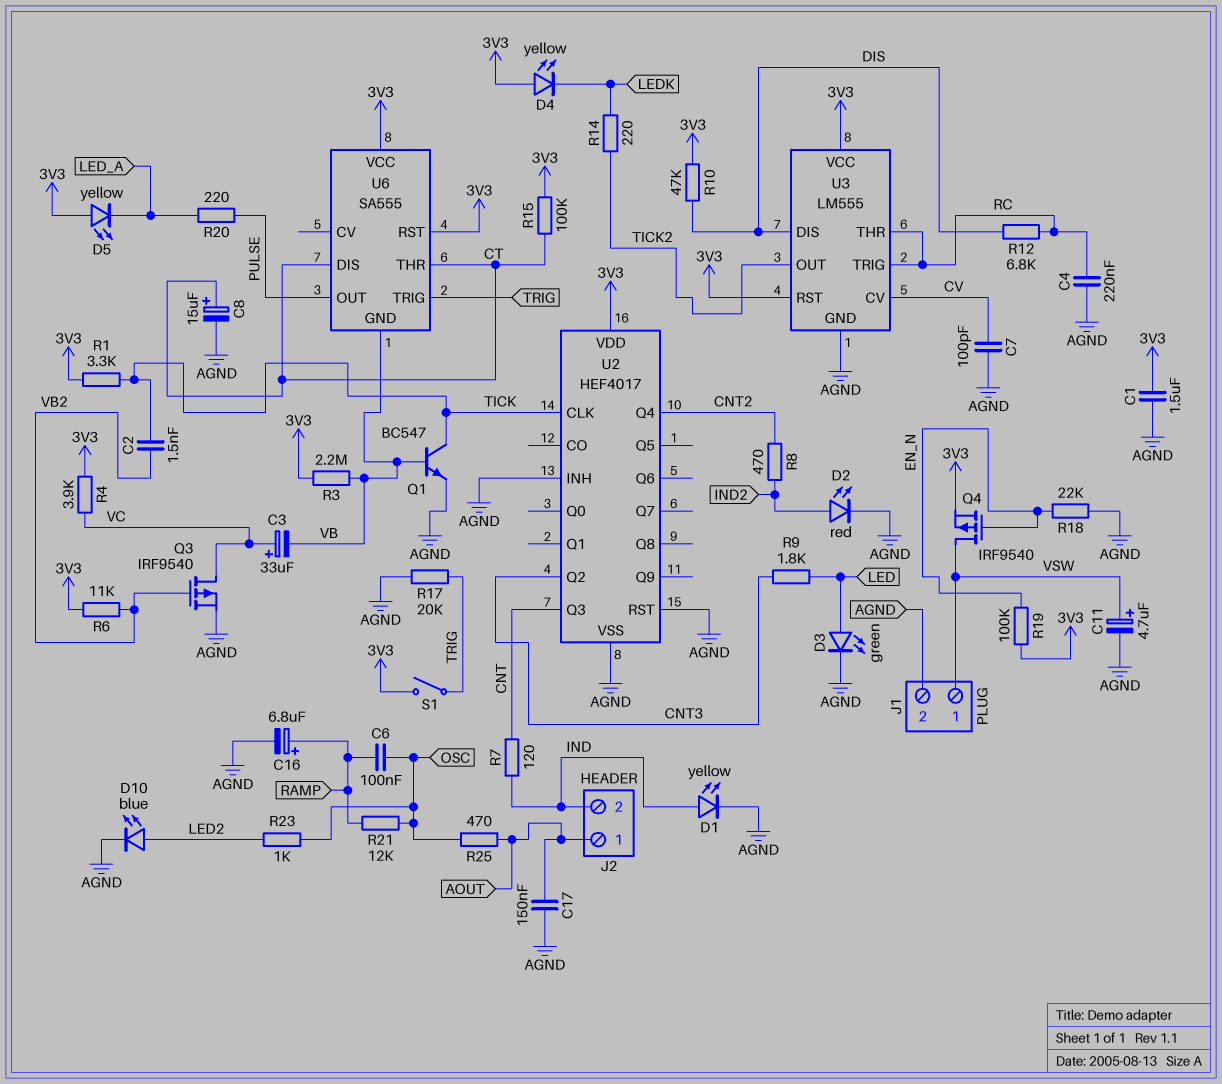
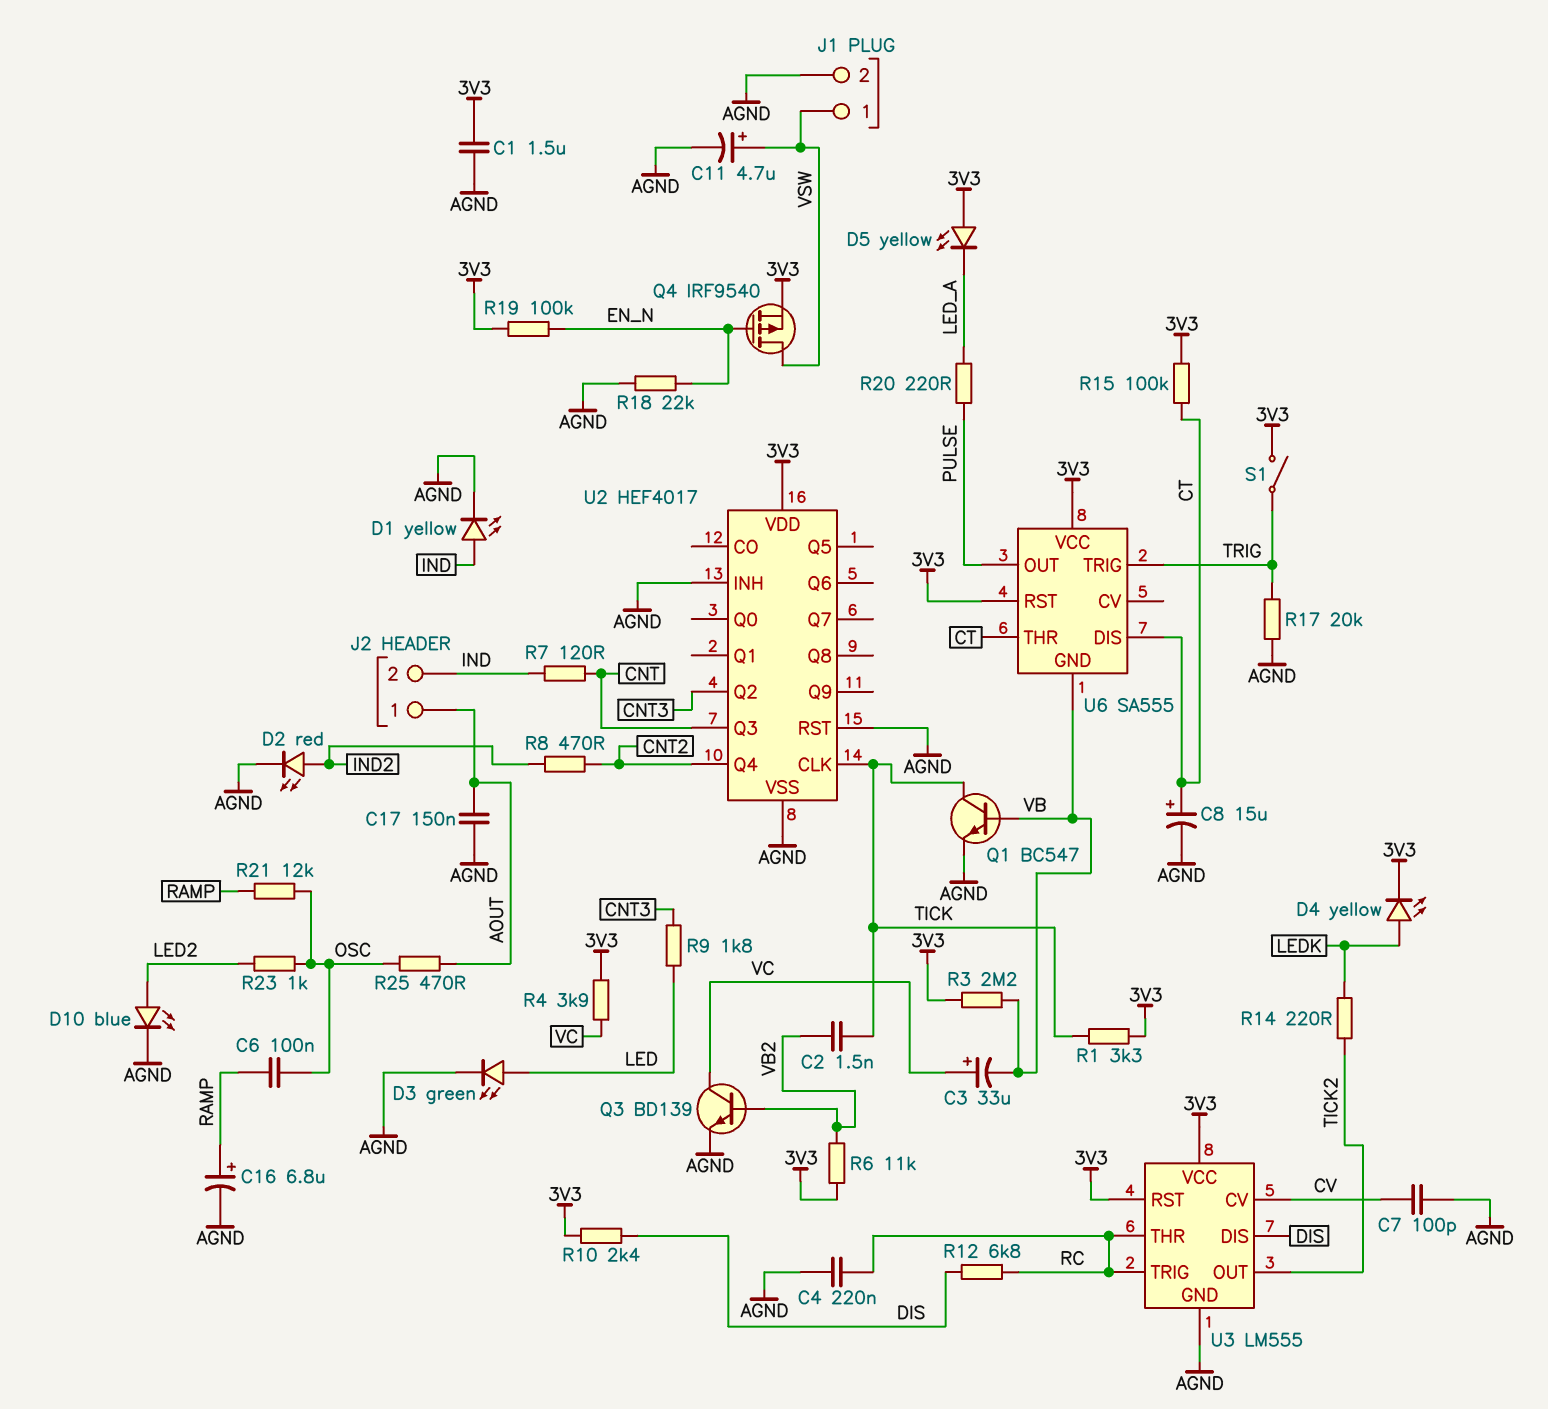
D4: LED yellow (A 3V3, K LEDK) -> LED yellow (A LEDK, K 3V3)
Q3: PMOS IRF9540 (G VB2, D VC, S AGND) -> NPN BD139 (B VB2, C VC, E AGND)
R10: 47k (3V3, DIS) -> 2.4k (3V3, DIS)

